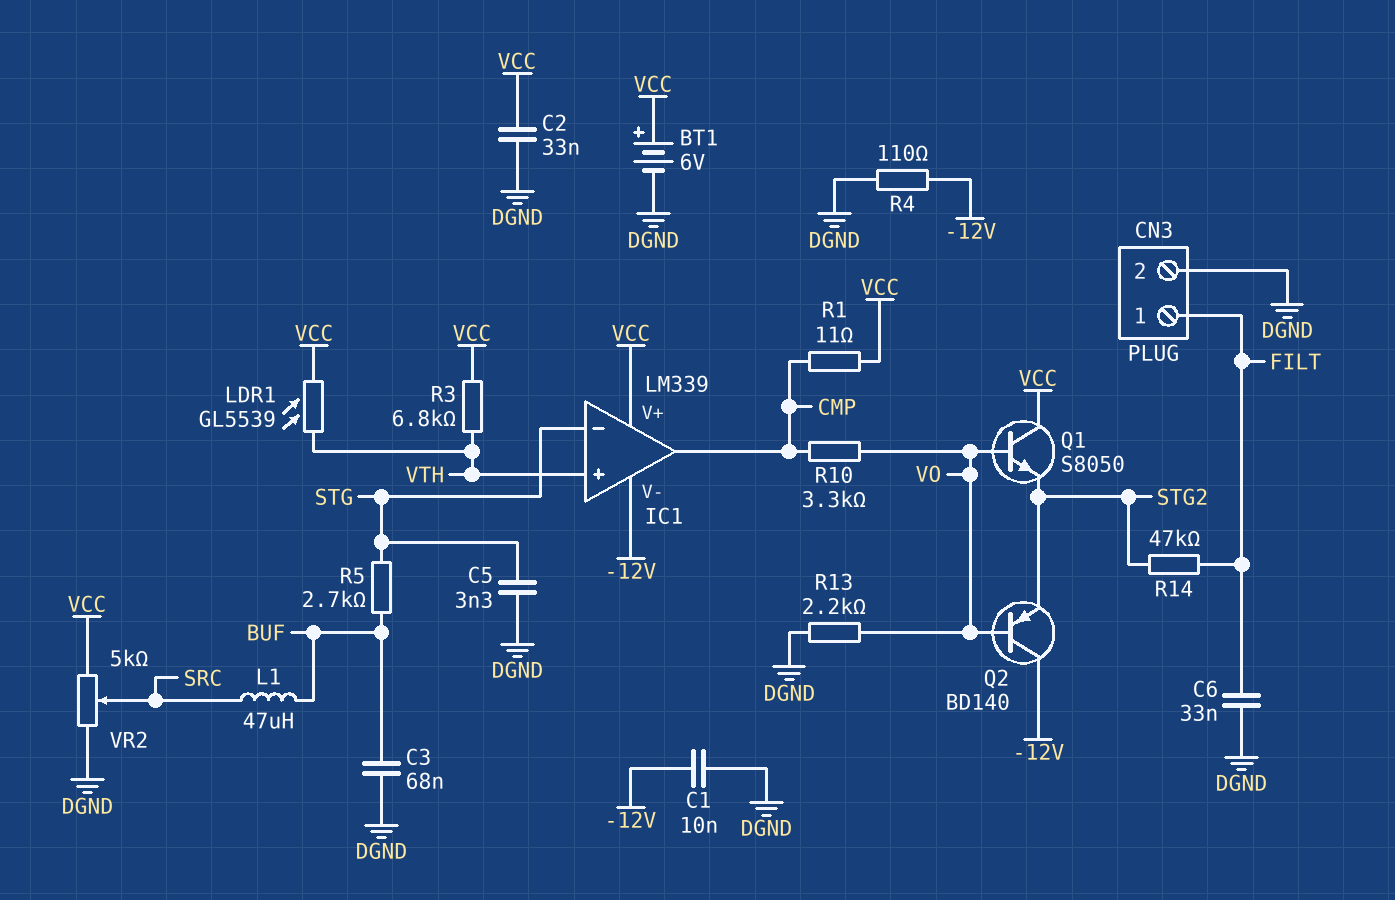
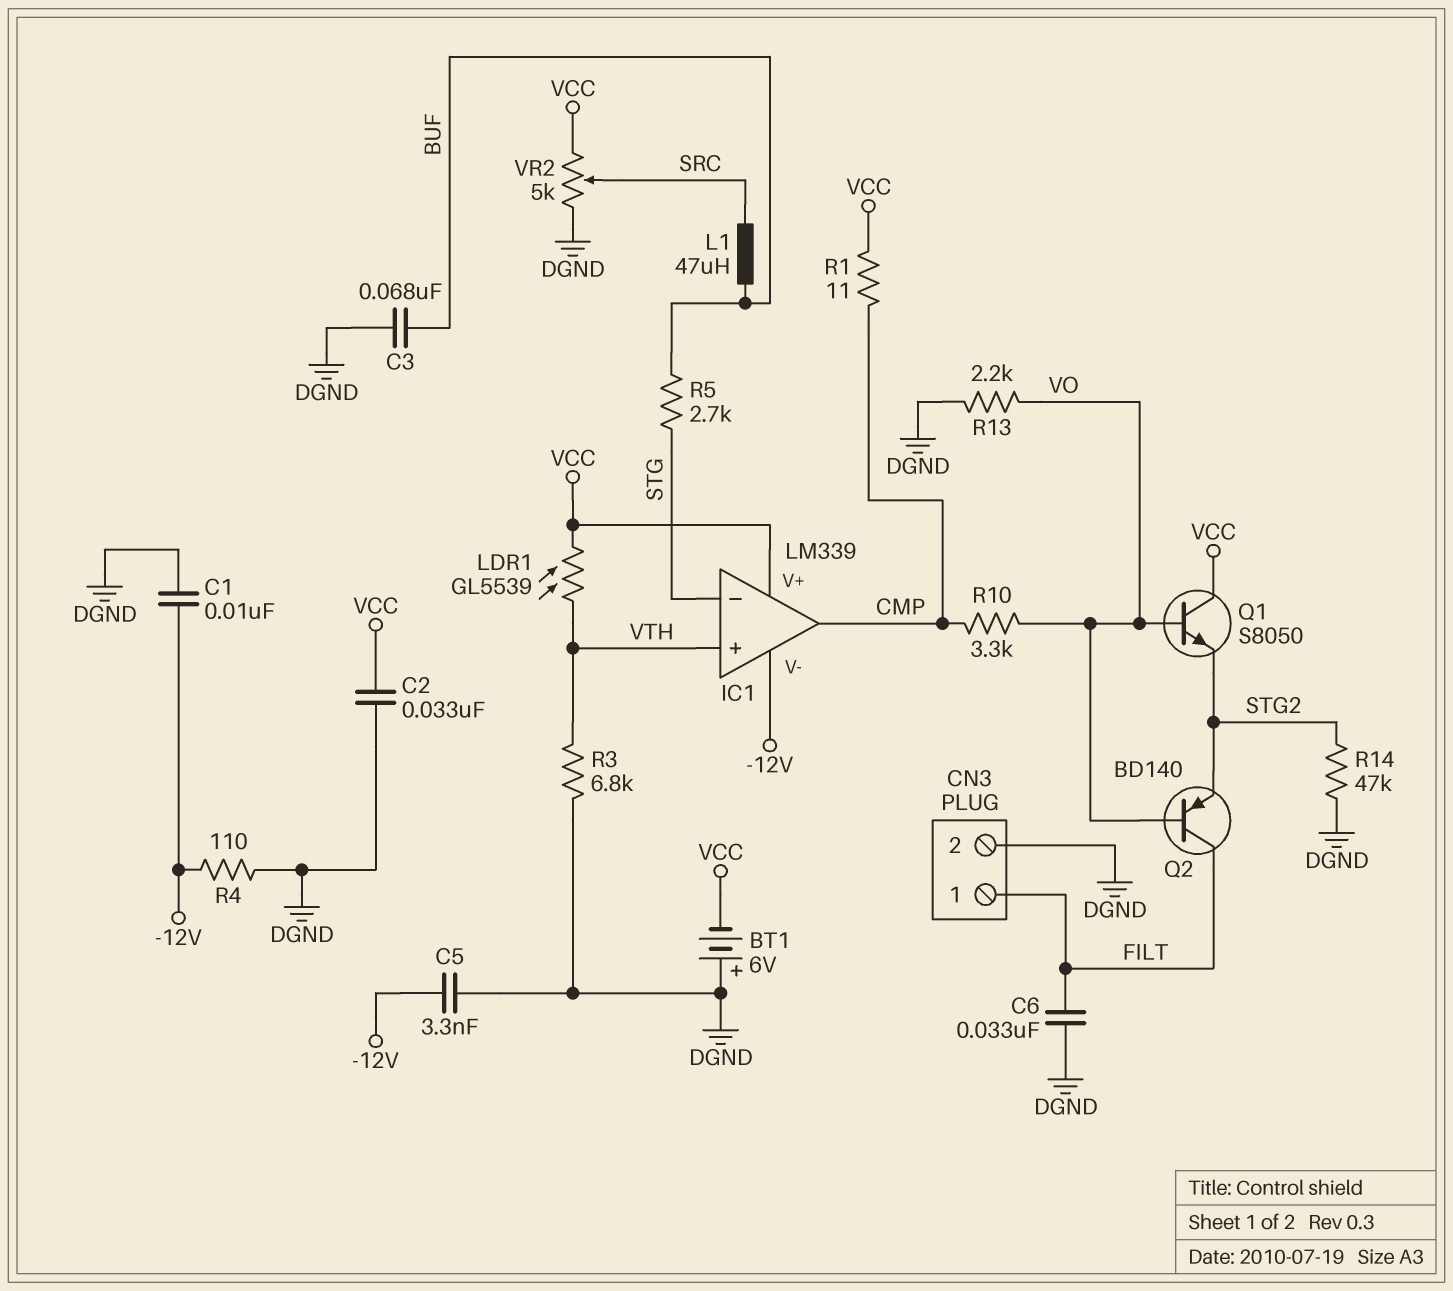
BT1: 6V (plus VCC, minus DGND) -> 6V (plus DGND, minus VCC)
C5: 3.3nF (DGND, STG) -> 3.3nF (-12V, DGND)
Q2: PNP BD140 (B VO, C -12V, E STG2) -> PNP BD140 (B VO, C FILT, E STG2)
R3: 6.8k (VCC, VTH) -> 6.8k (DGND, VTH)
R14: 47k (FILT, STG2) -> 47k (DGND, STG2)

